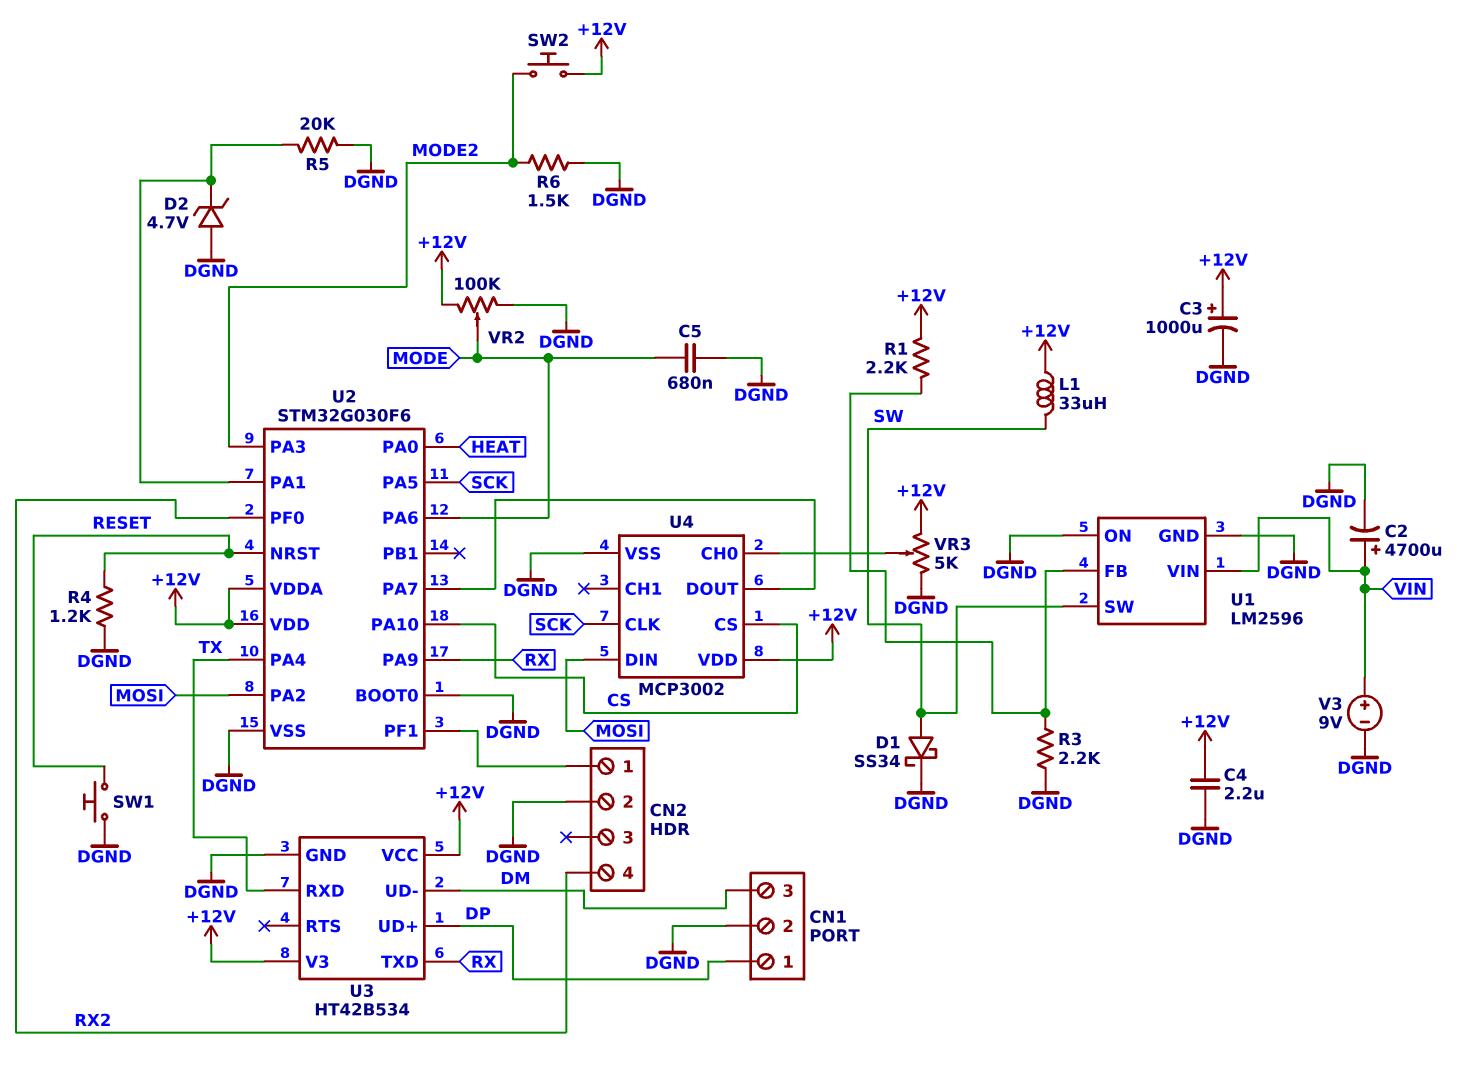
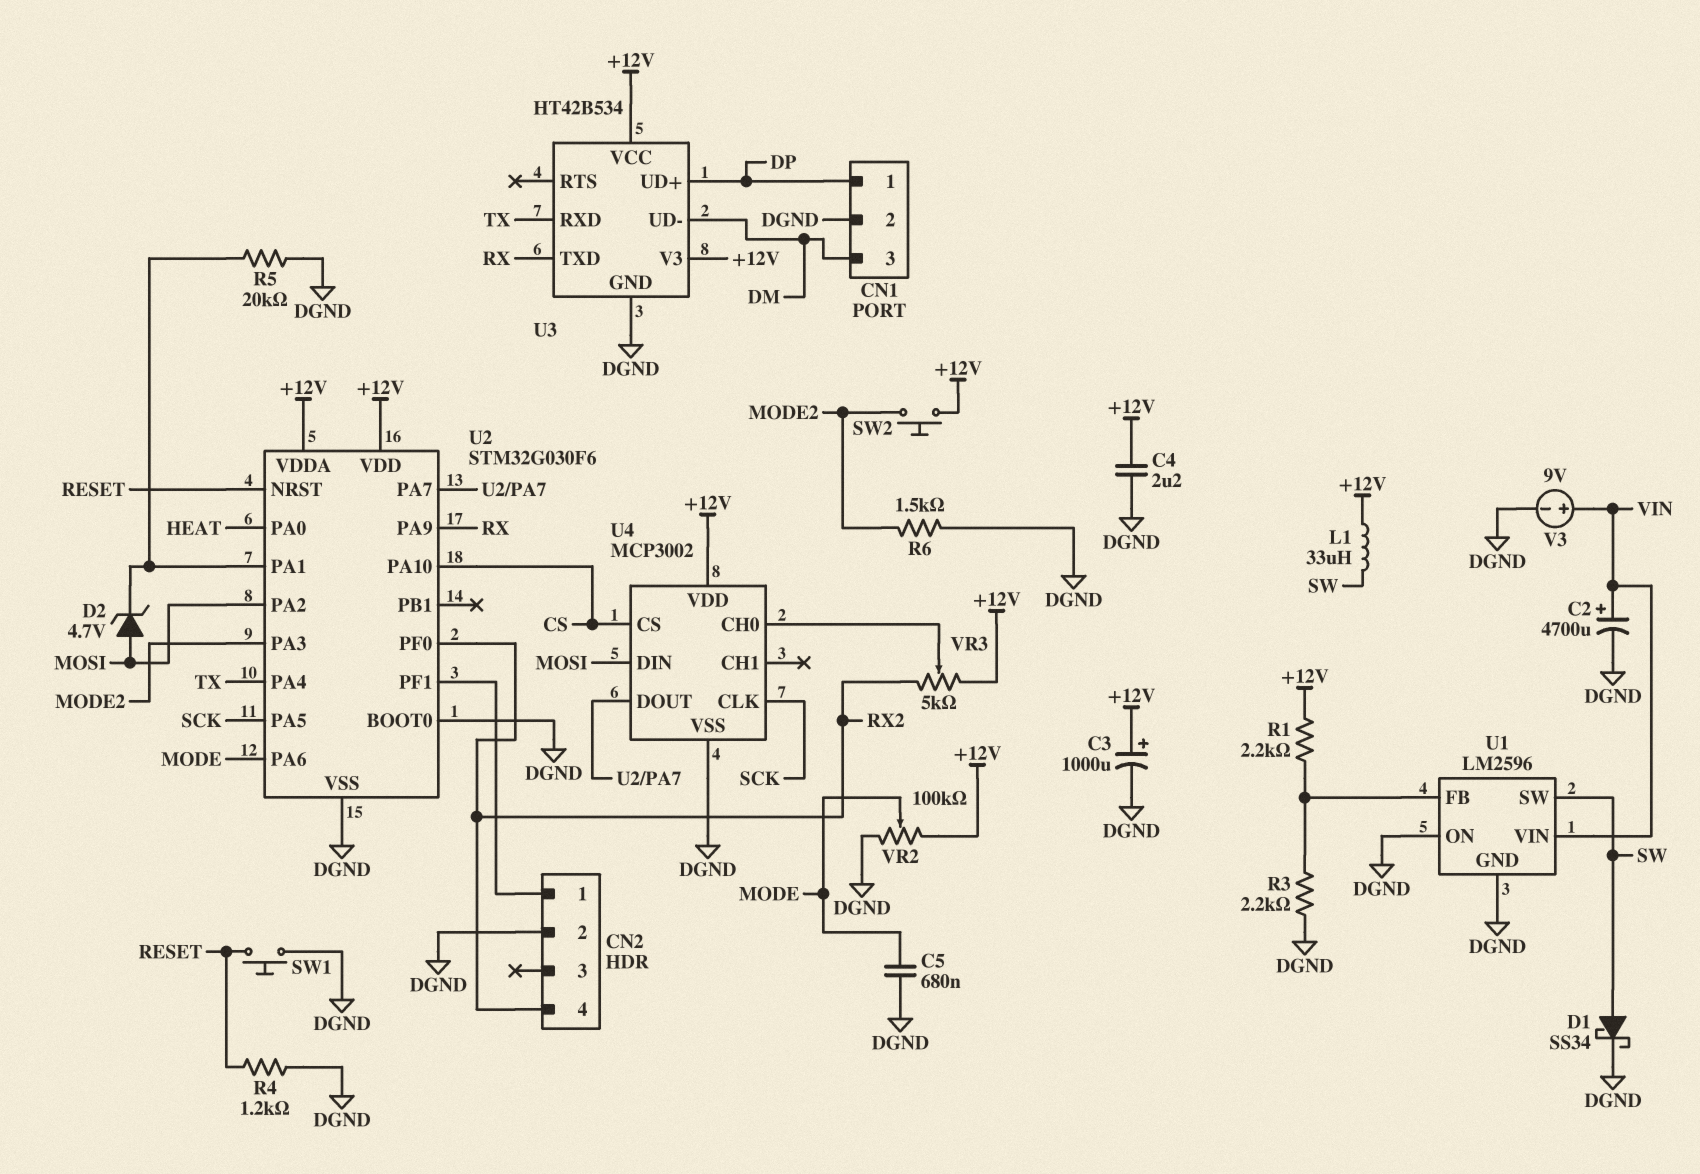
D2: zener 4.7V (A DGND, K U2/PA1) -> zener 4.7V (A MOSI, K U2/PA1)
VR3: 5k (+12V, DGND, wiper U4/CH0) -> 5k (+12V, RX2, wiper U4/CH0)

